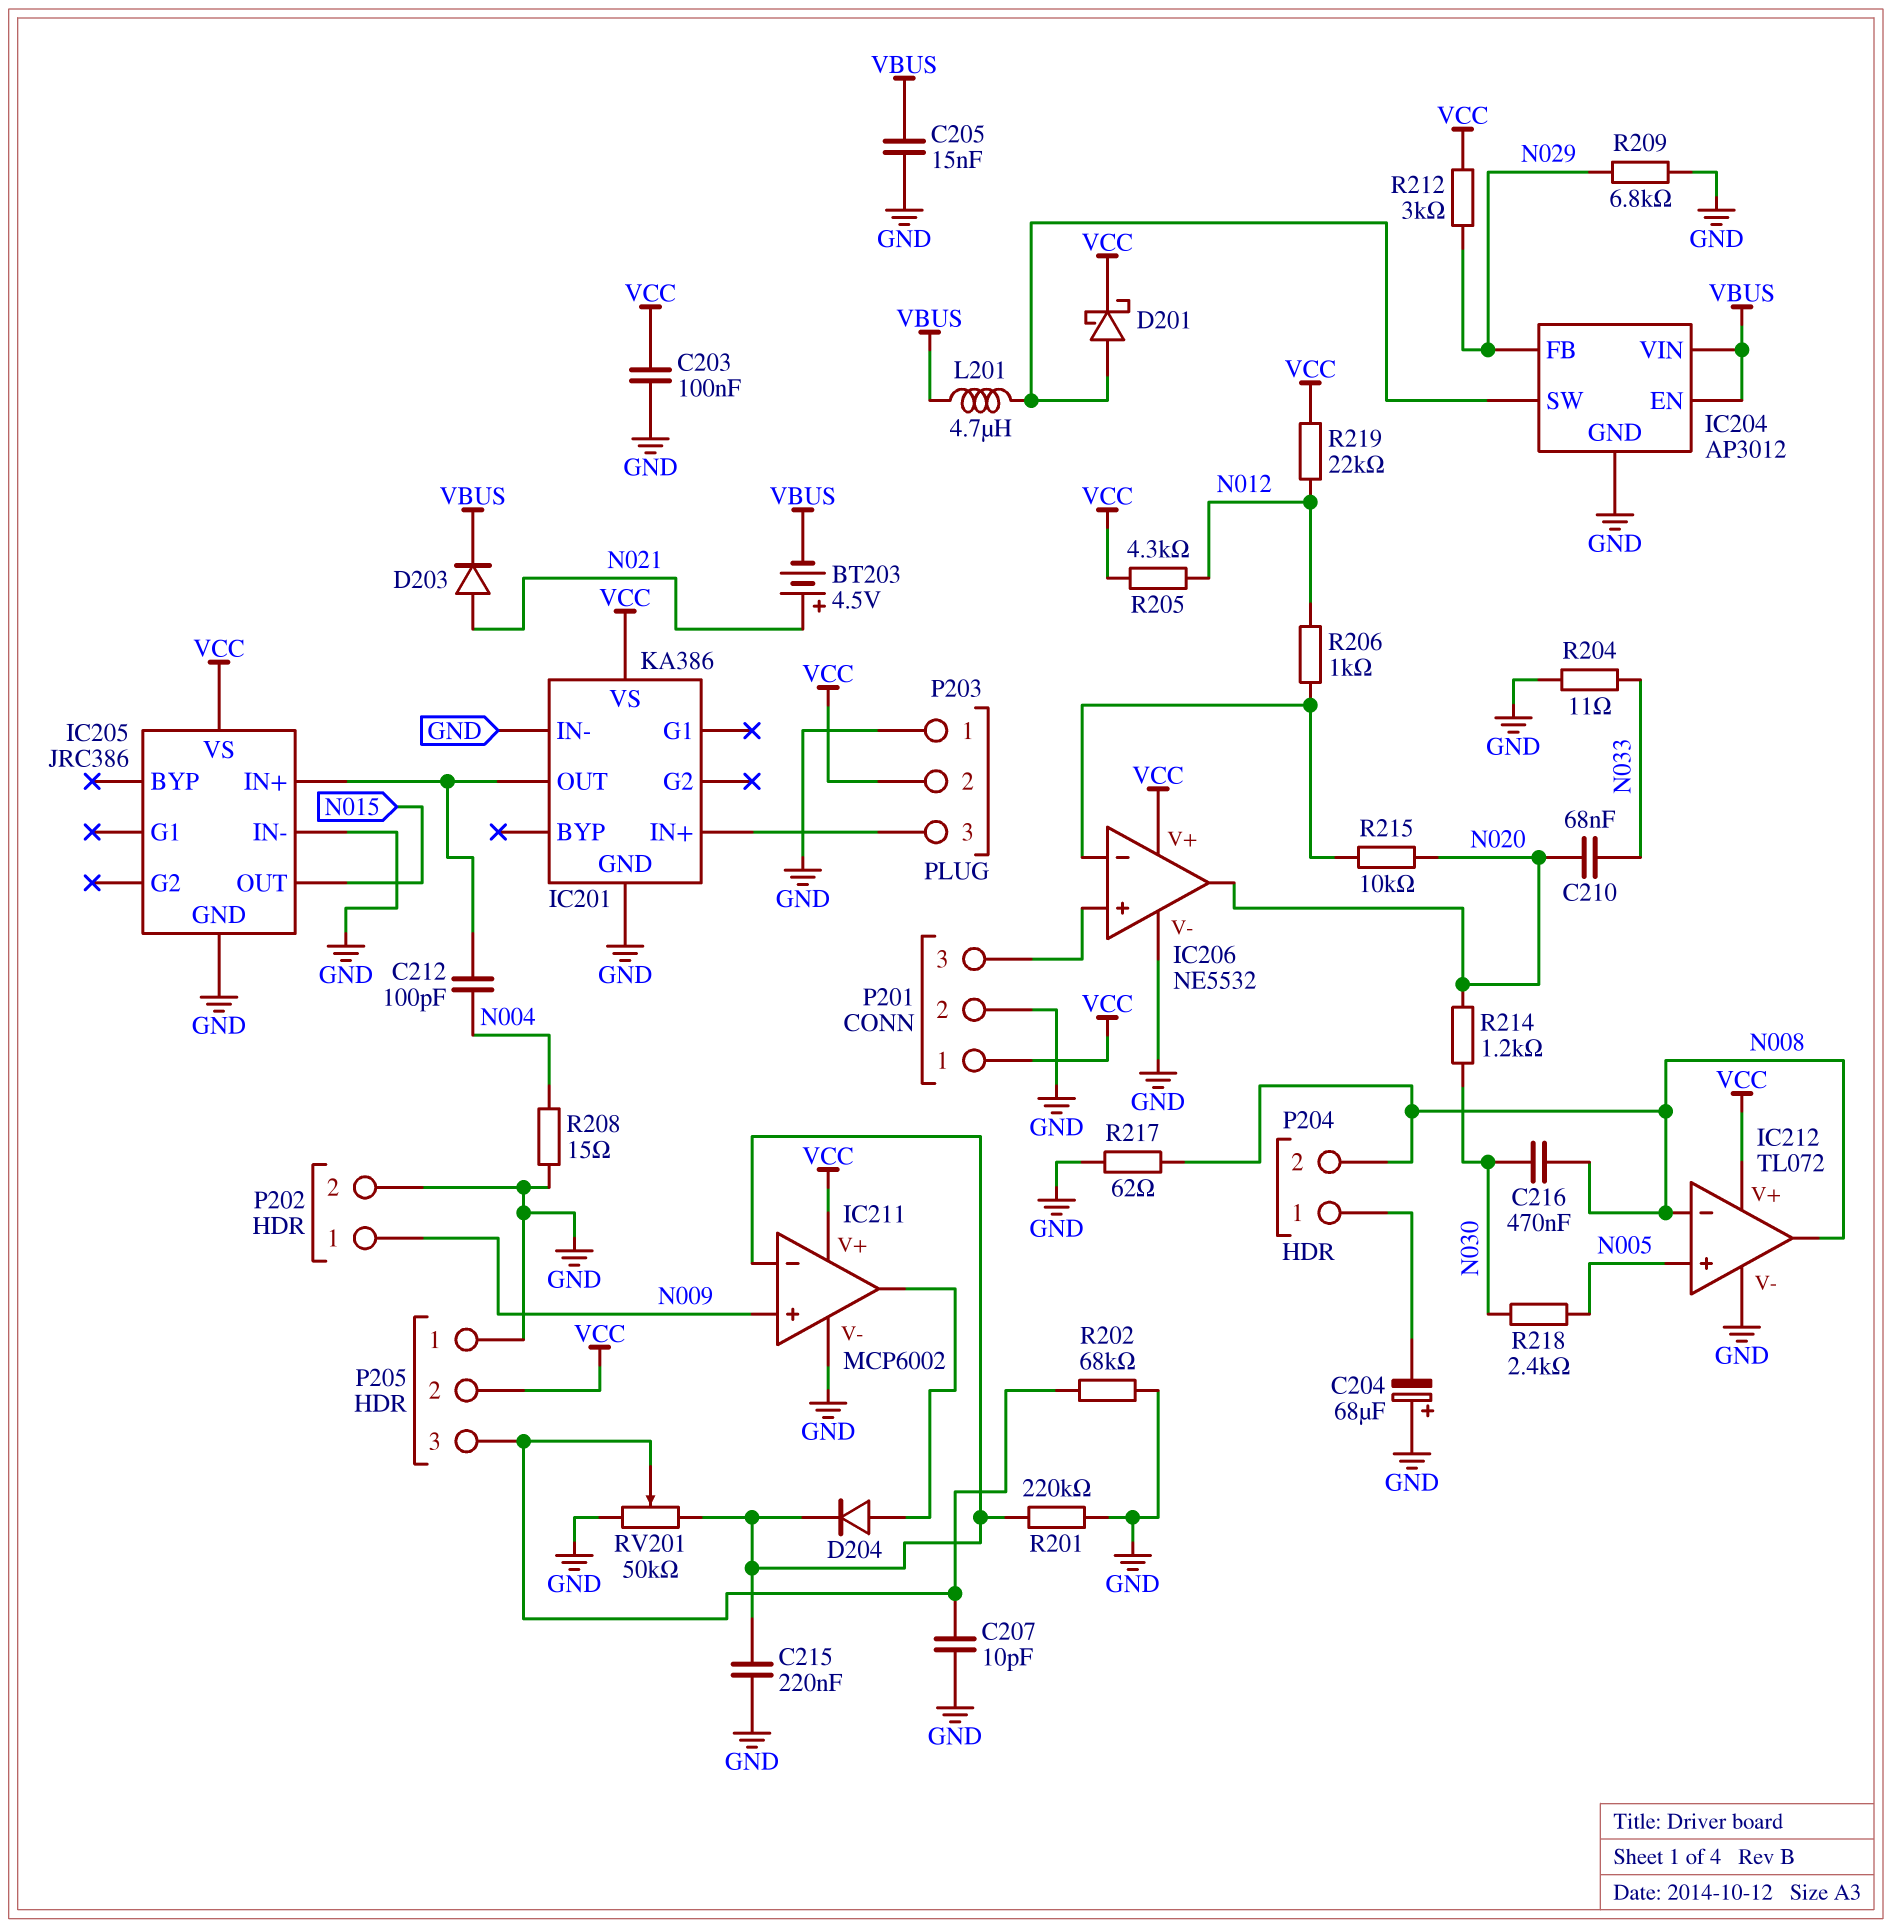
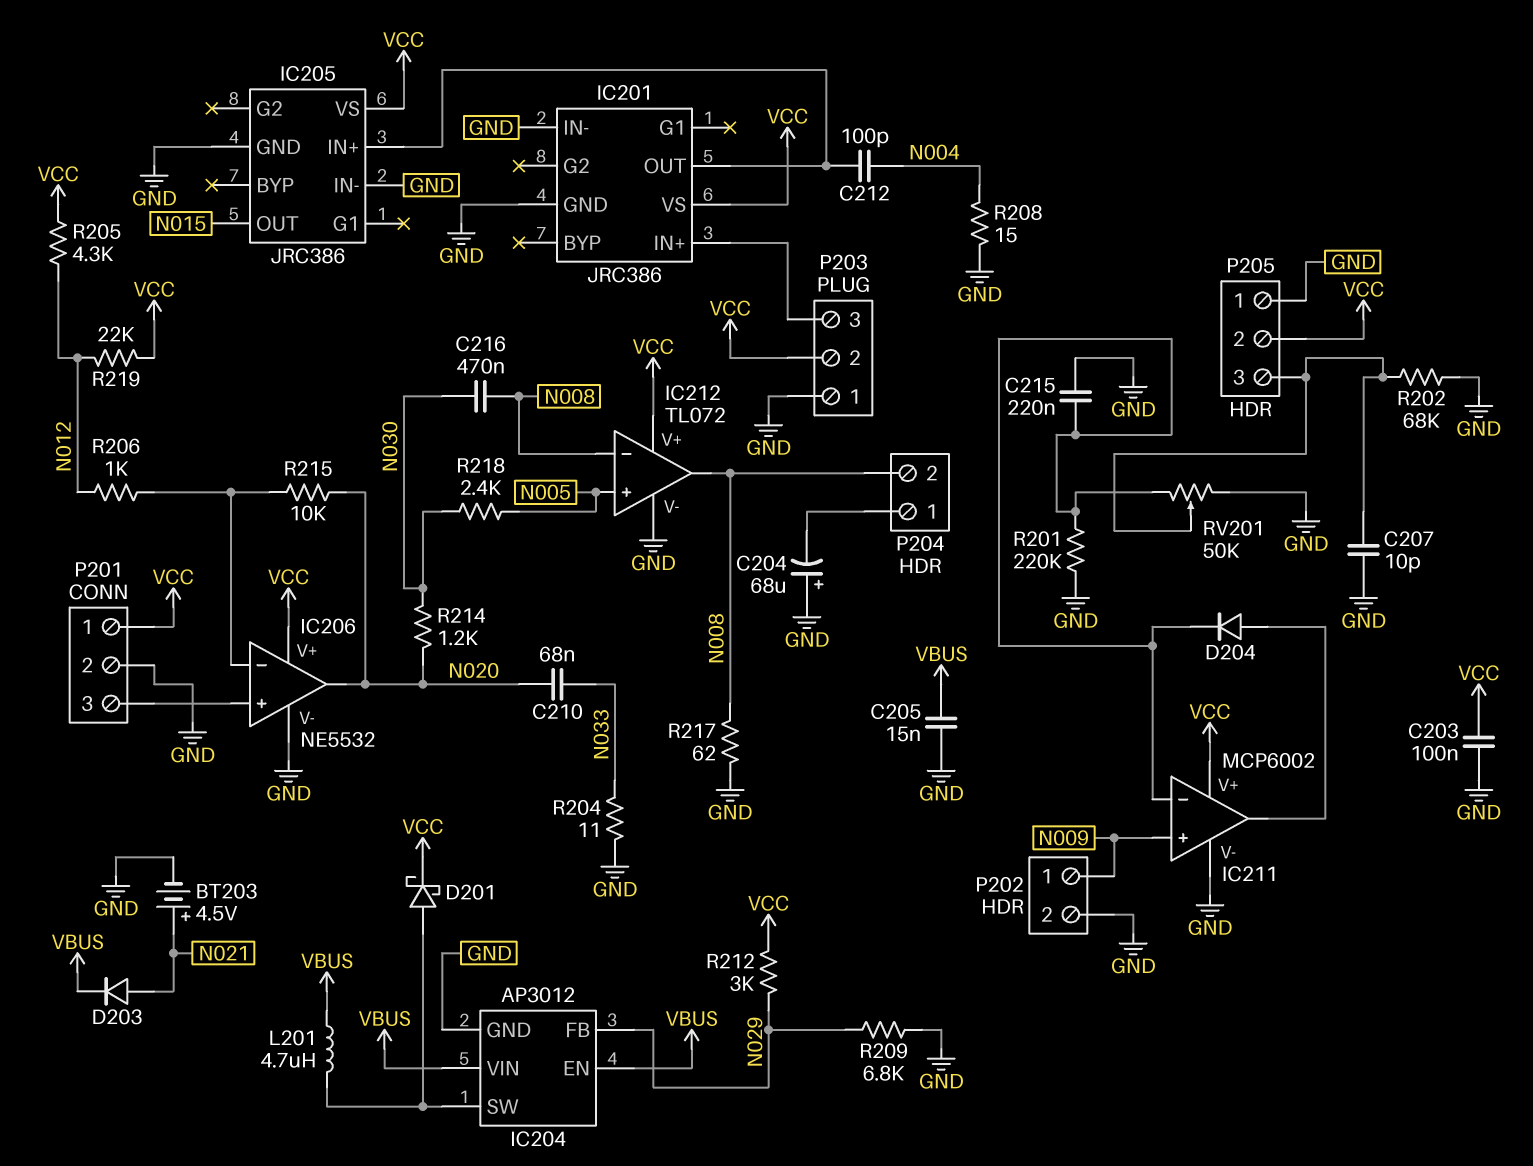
BT203: 4.5V (plus N021, minus VBUS) -> 4.5V (plus N021, minus GND)
IC201: KA386 -> JRC386

